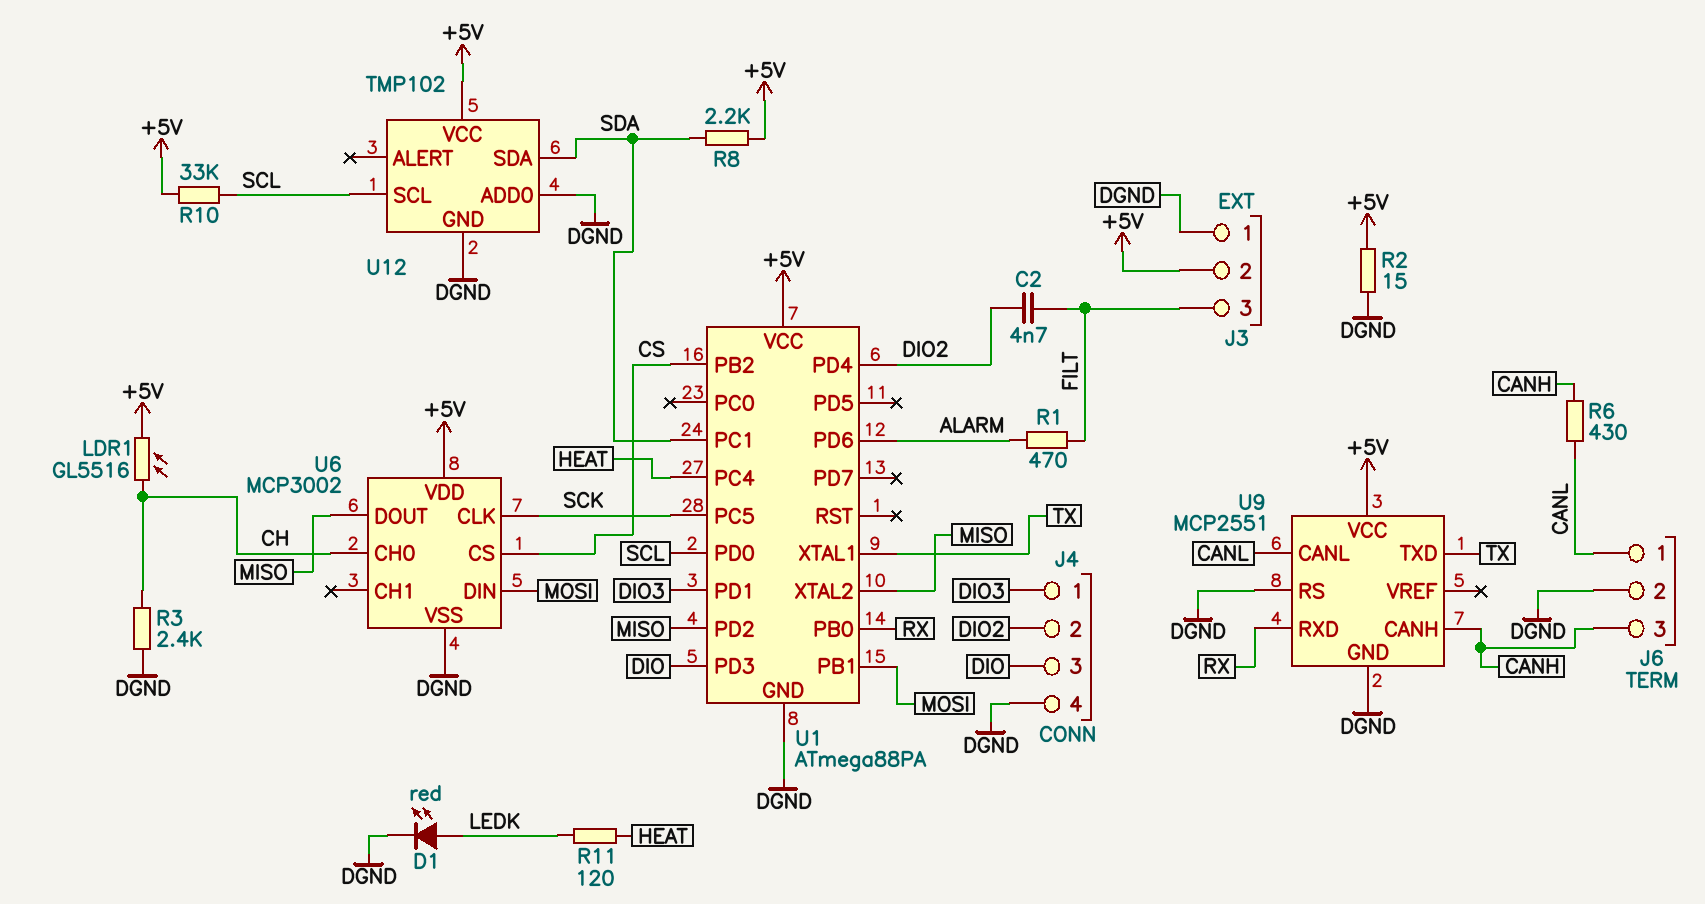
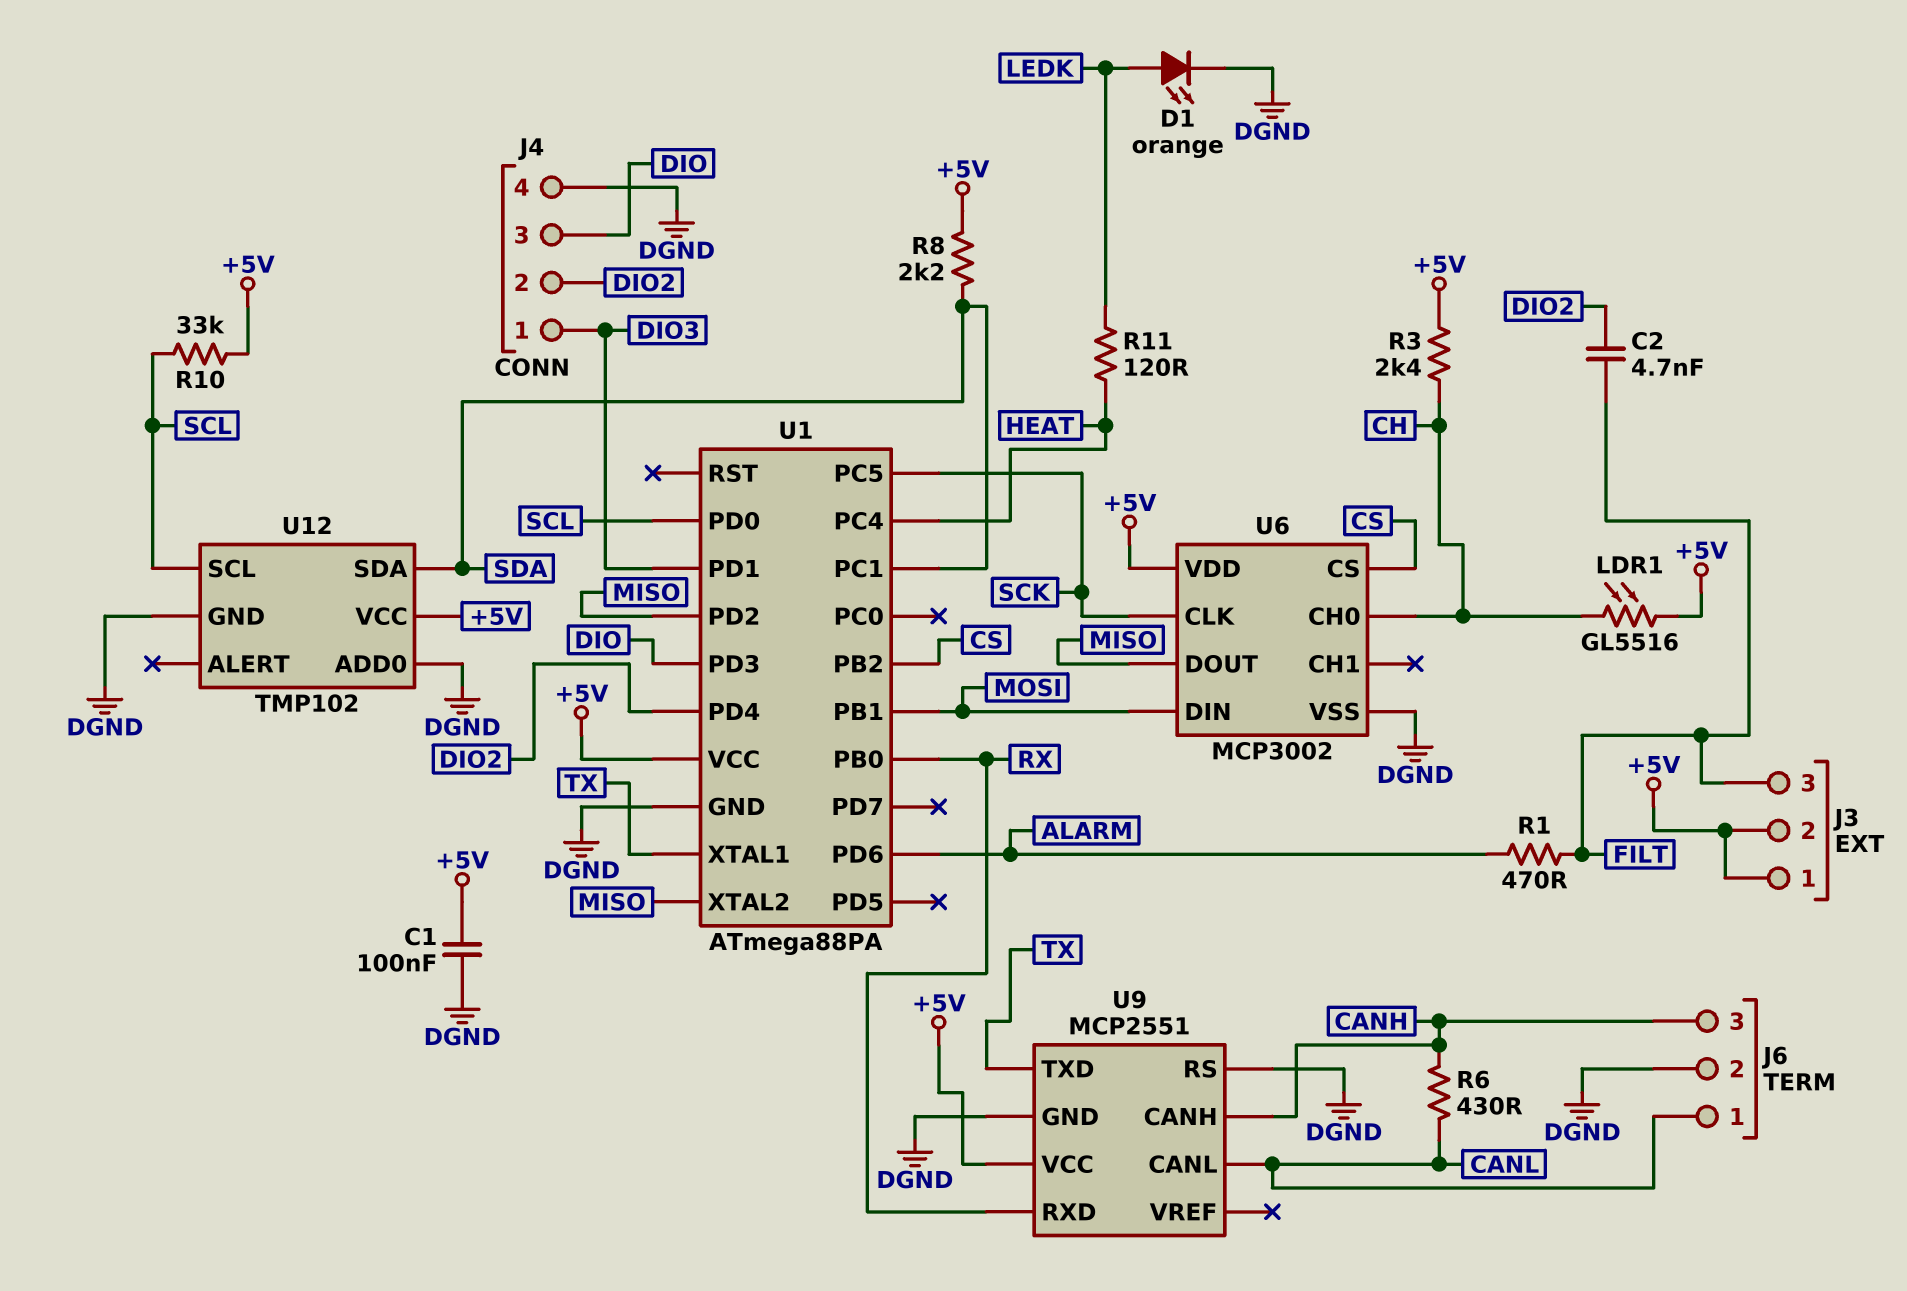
C1: none -> 100nF (+5V, DGND)
D1: LED red (A LEDK, K DGND) -> LED orange (A LEDK, K DGND)
J3 pin 1: DGND -> +5V
R2: 15 (+5V, DGND) -> none
R3: 2.4k (CH, DGND) -> 2.4k (+5V, CH)

